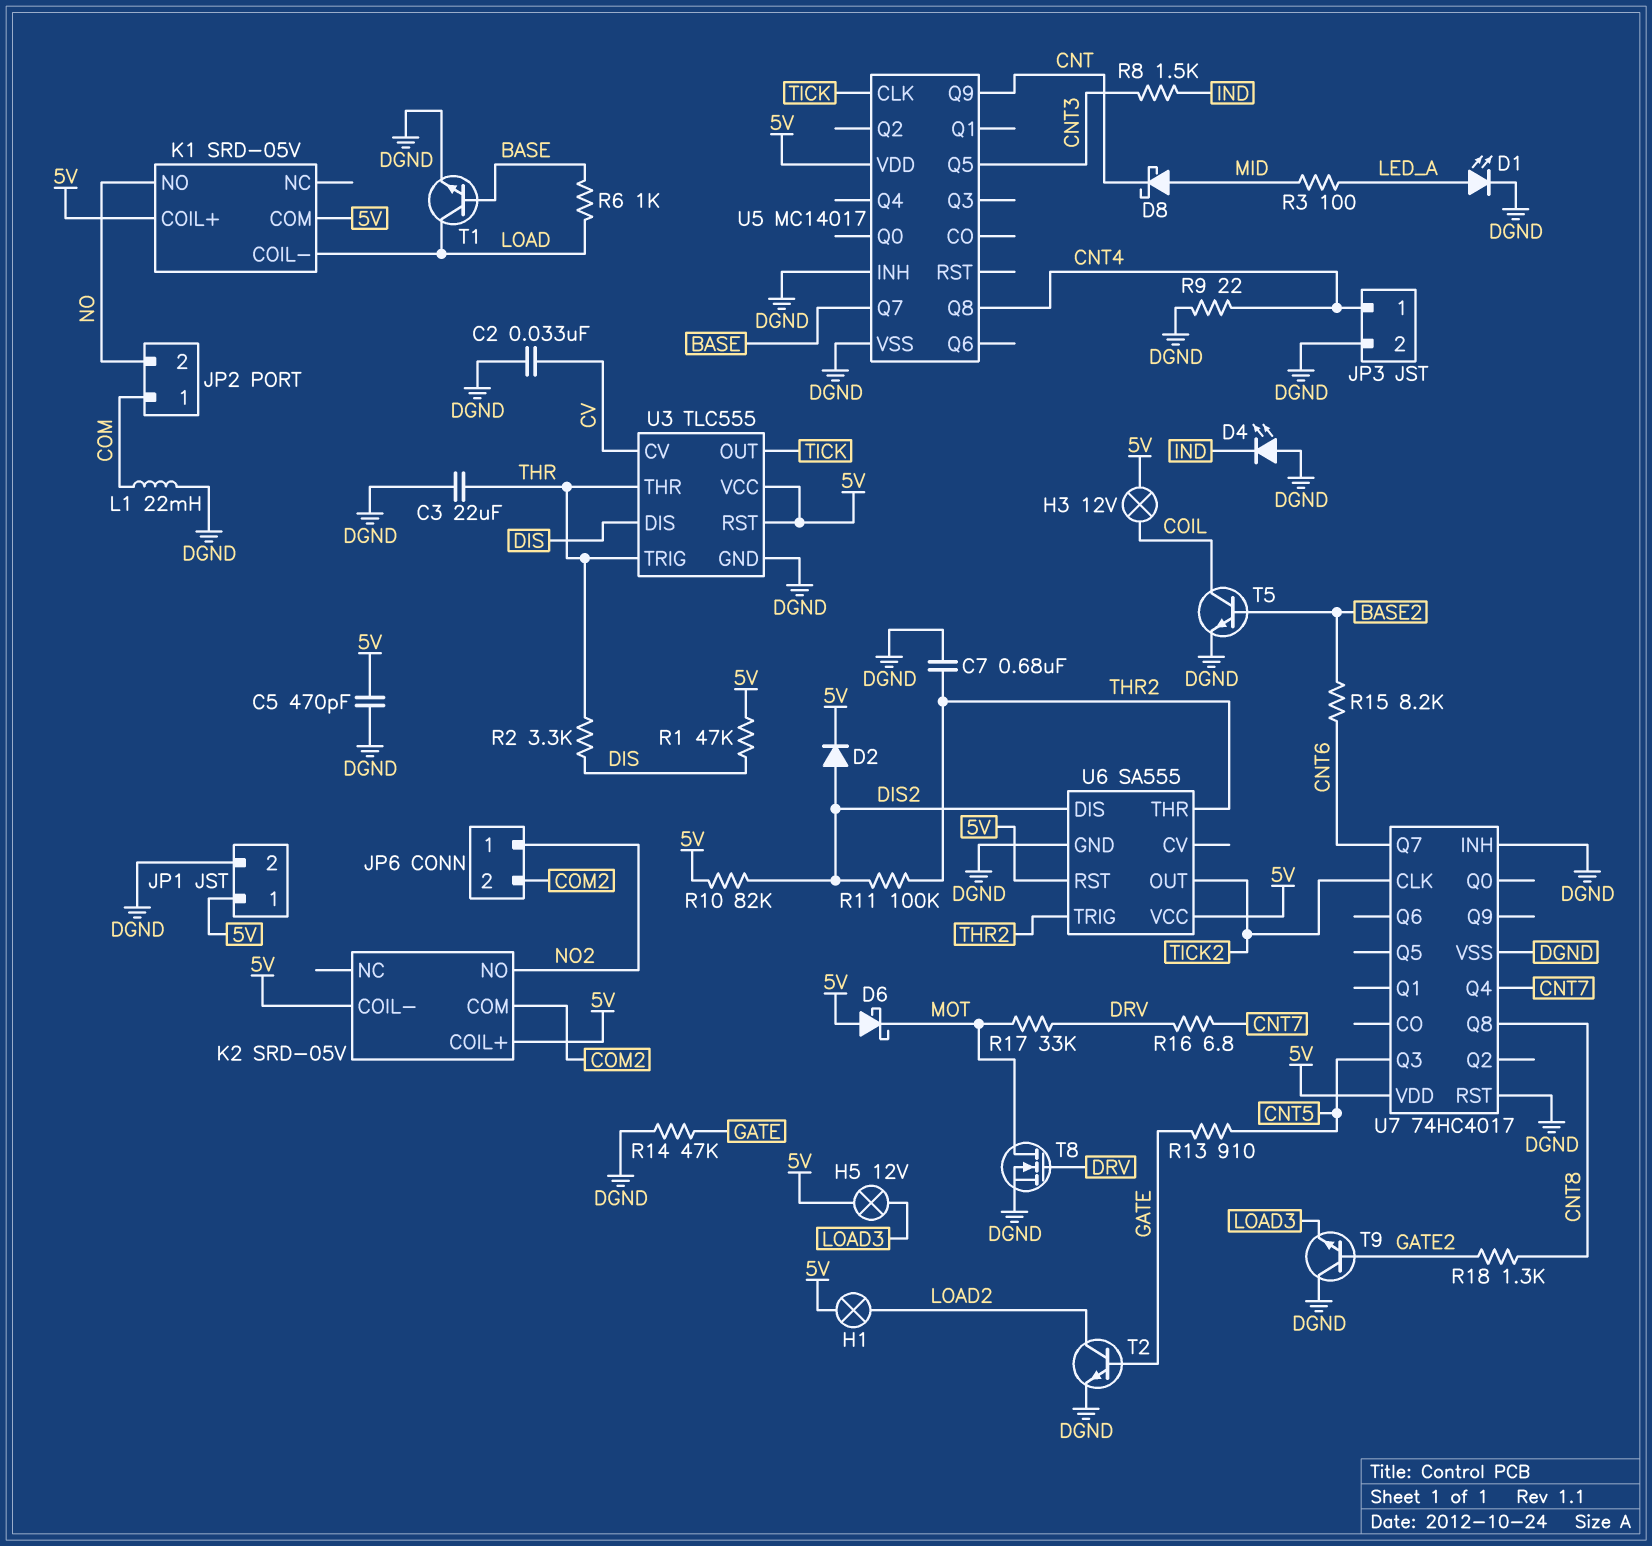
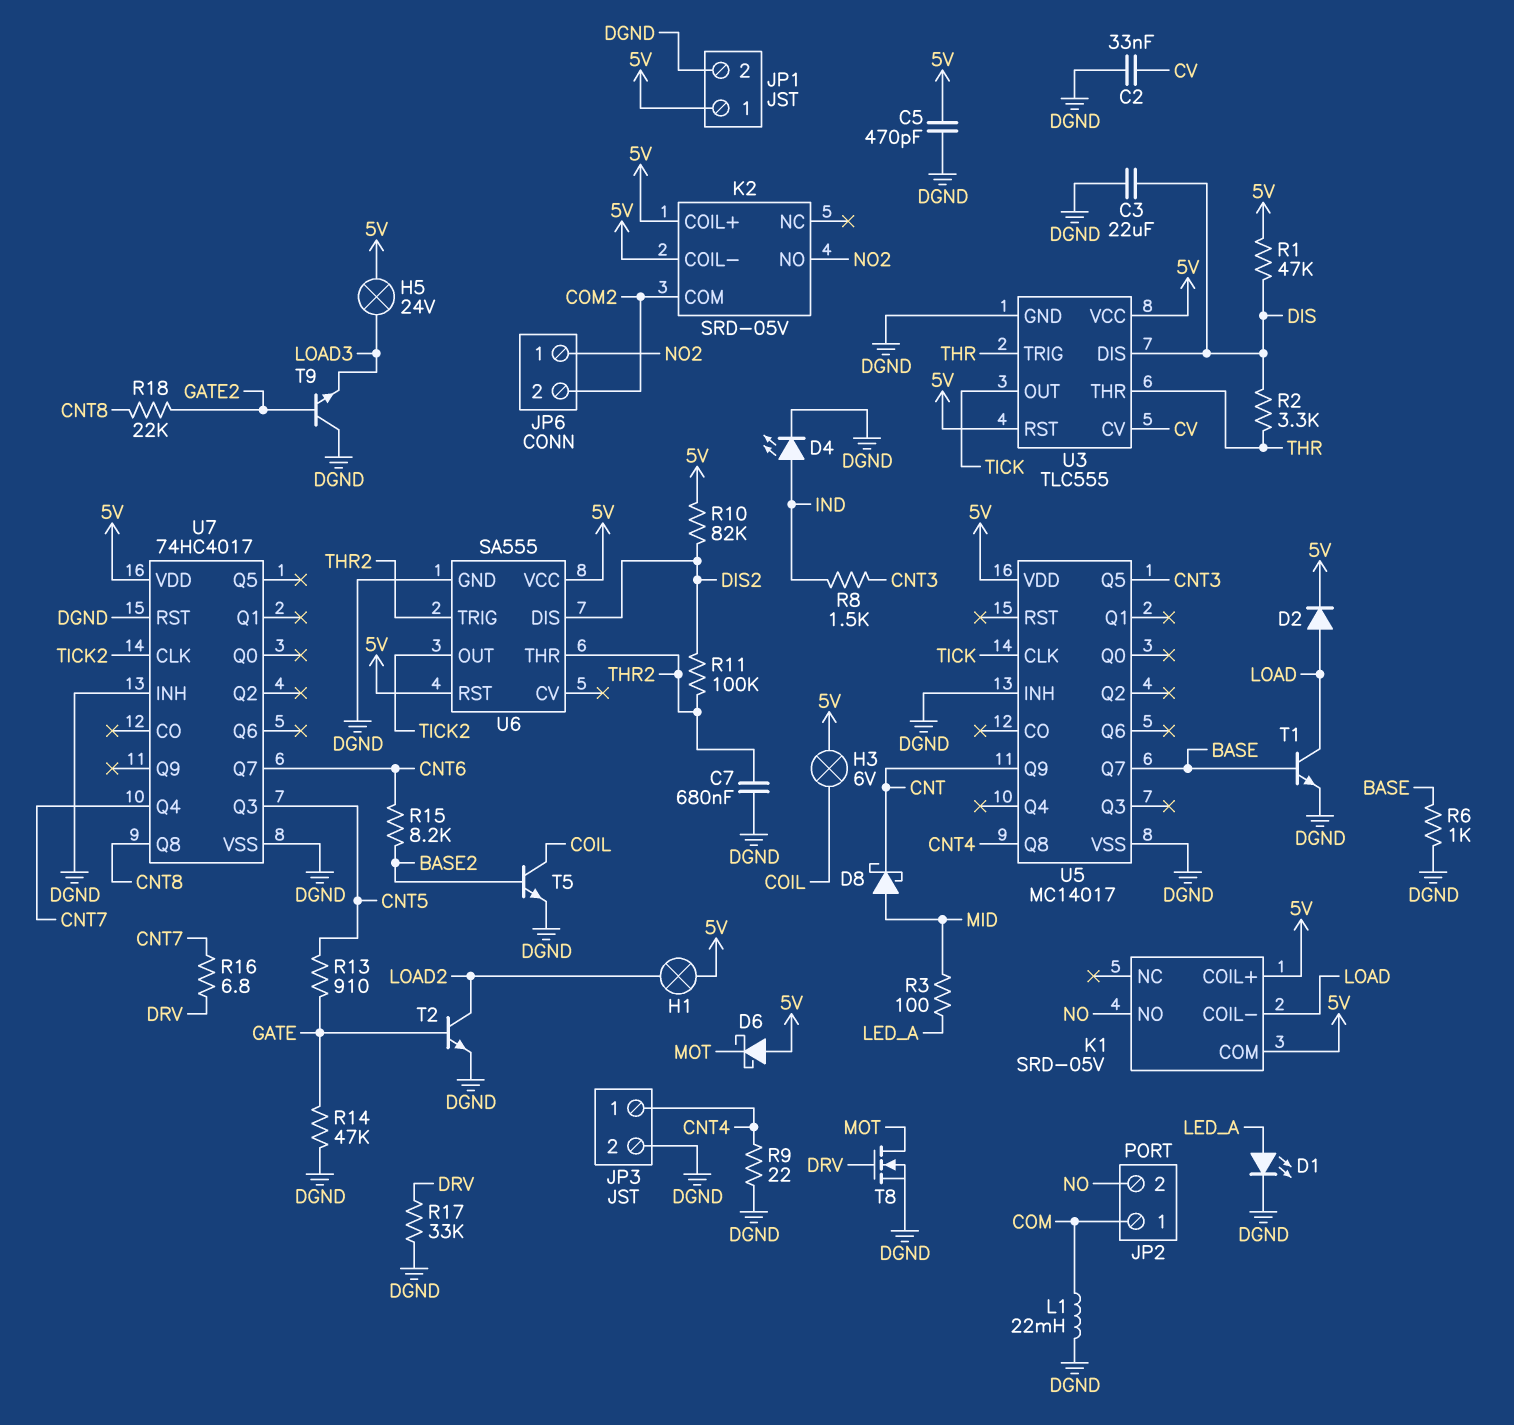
C3: 22uF (DGND, THR) -> 22uF (DGND, DIS)
D2: diode (A DIS2, K 5V) -> diode (A LOAD, K 5V)
D4: LED (A DGND, K IND) -> LED (A IND, K DGND)
H3: lamp 12V (5V, COIL) -> lamp 6V (5V, COIL)
H5: lamp 12V (5V, LOAD3) -> lamp 24V (5V, LOAD3)
R6: 1k (BASE, LOAD) -> 1k (BASE, DGND)
R17: 33k (DRV, MOT) -> 33k (DGND, DRV)
R18: 1.3k (CNT8, GATE2) -> 22k (CNT8, GATE2)

